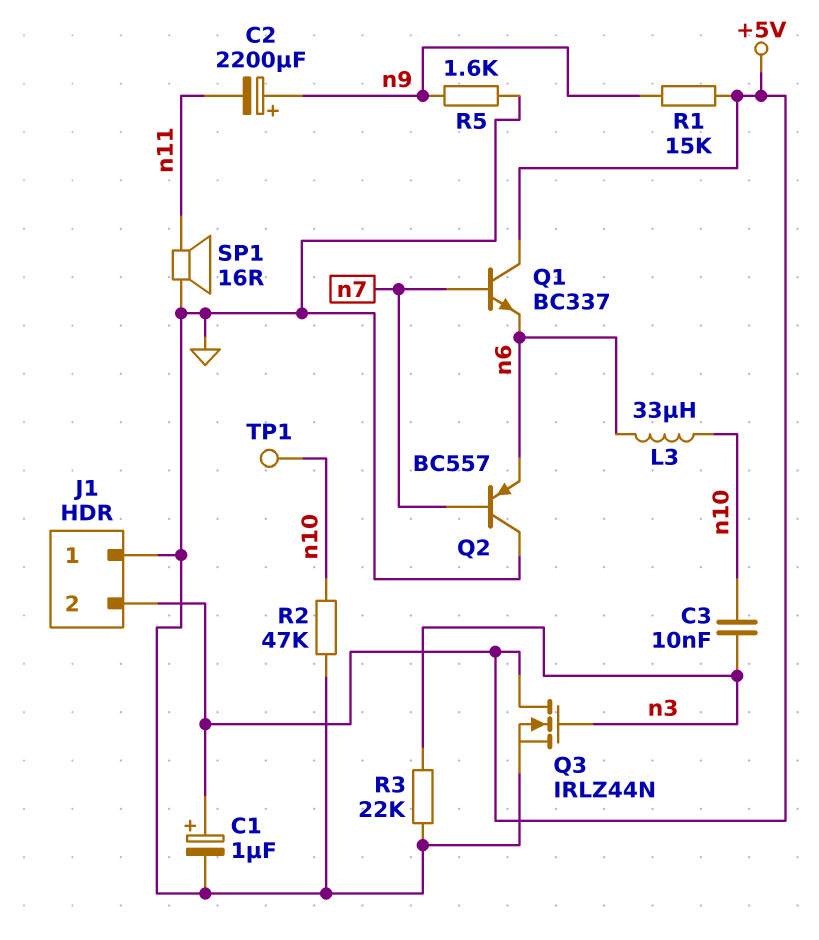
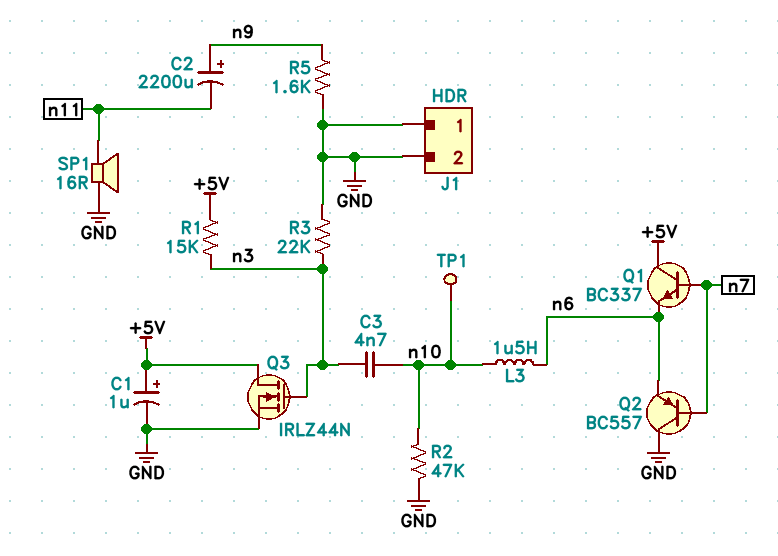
C3: 10nF (n3, n10) -> 4.7nF (n3, n10)
J1 pin 2: +5V -> GND
L3: 33uH (n6, n10) -> 1.5uH (n6, n10)
R1: 15k (+5V, n9) -> 15k (+5V, n3)

